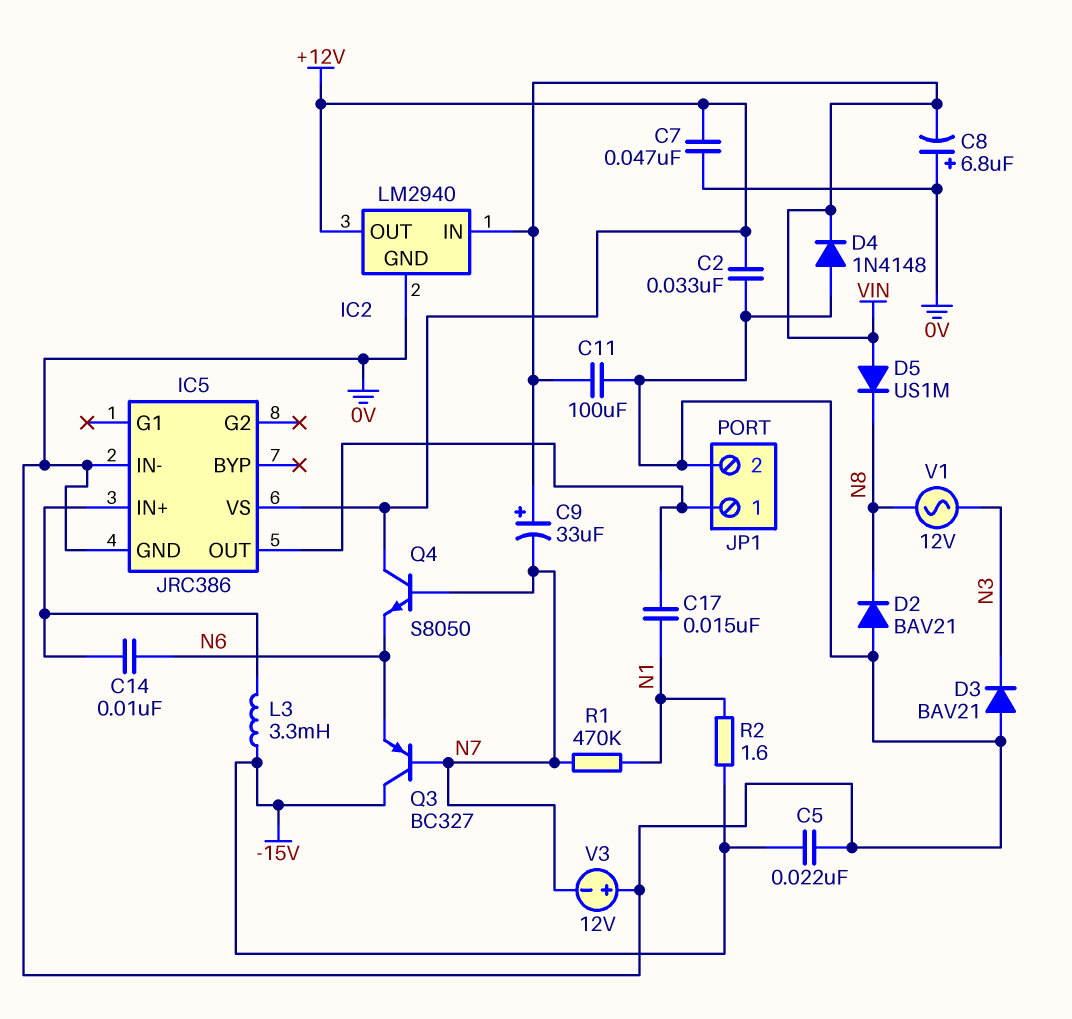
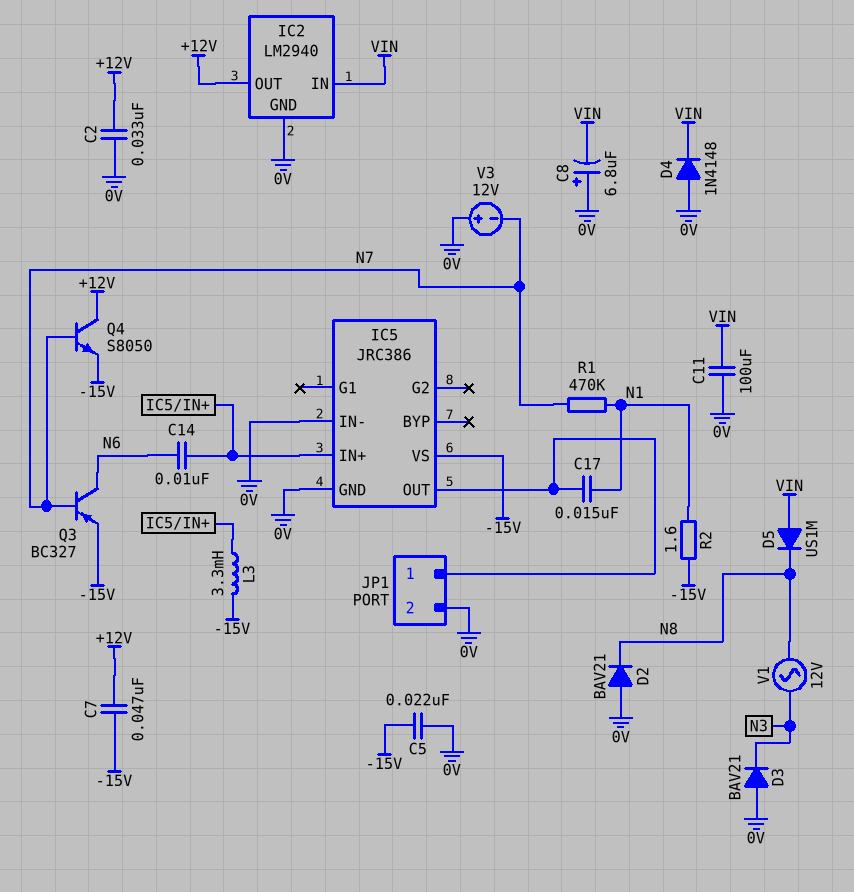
C7: 47nF (+12V, 0V) -> 47nF (+12V, -15V)
C9: 33uF (plus VIN, minus N7) -> none
IC5 pin VS: +12V -> -15V
Q3: PNP BC327 (B N7, C -15V, E N6) -> PNP BC327 (B N7, C N6, E -15V)
Q4: NPN S8050 (B N7, C +12V, E N6) -> NPN S8050 (B N7, C +12V, E -15V)

